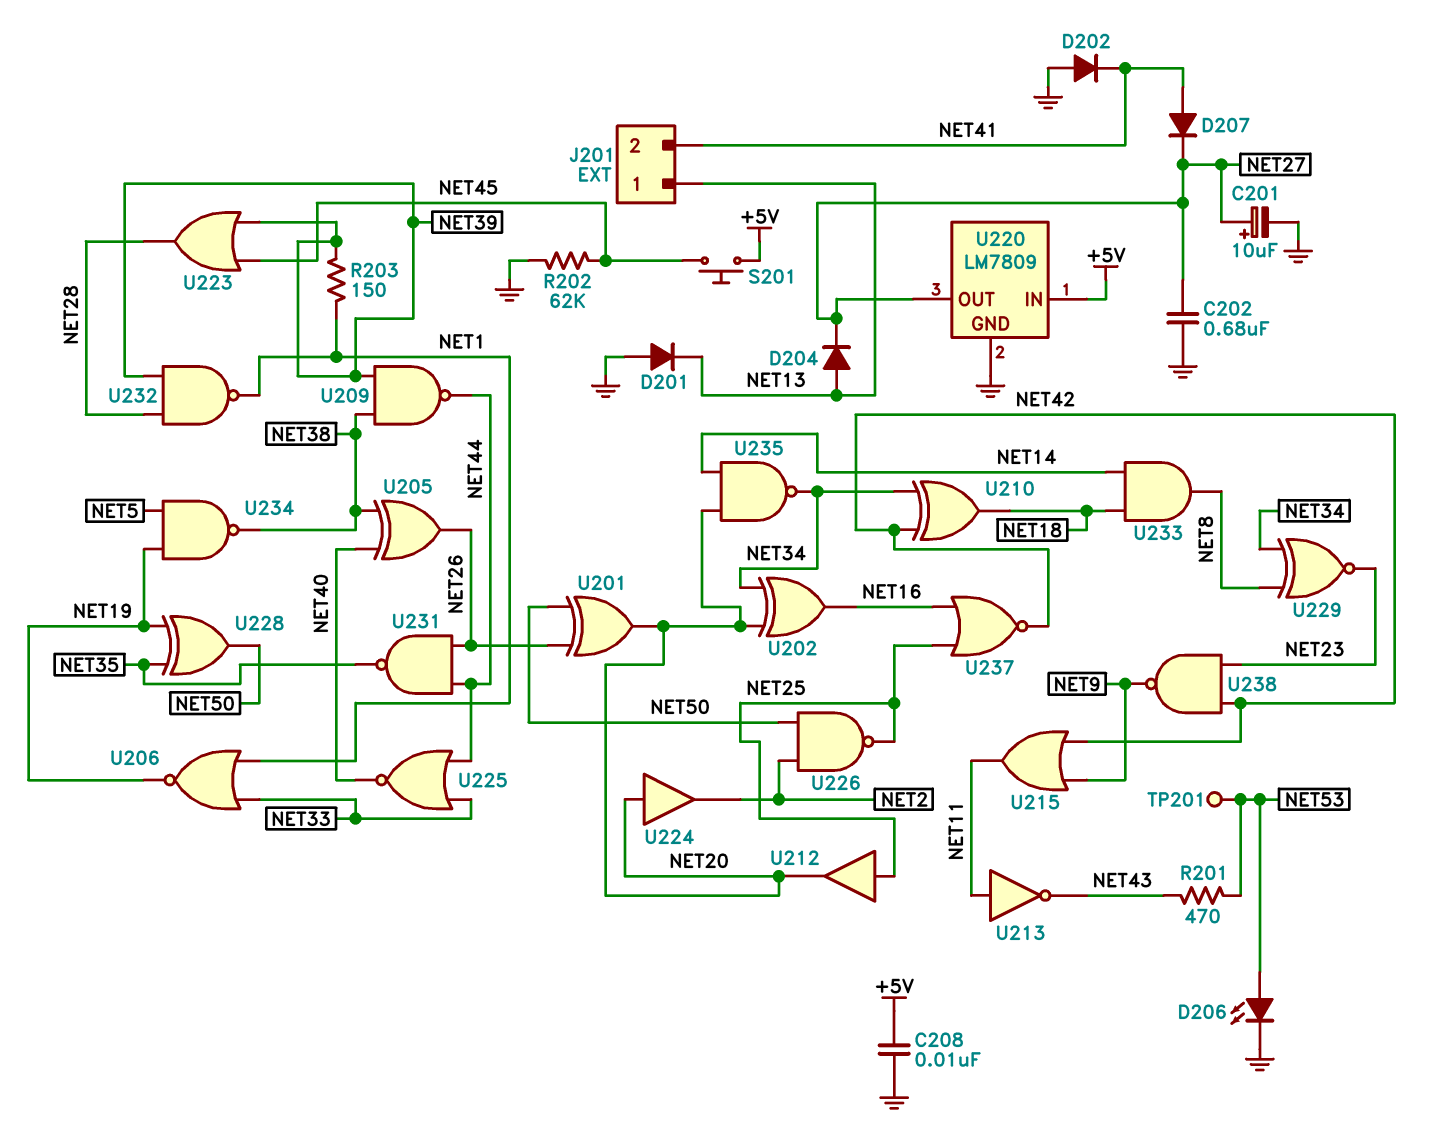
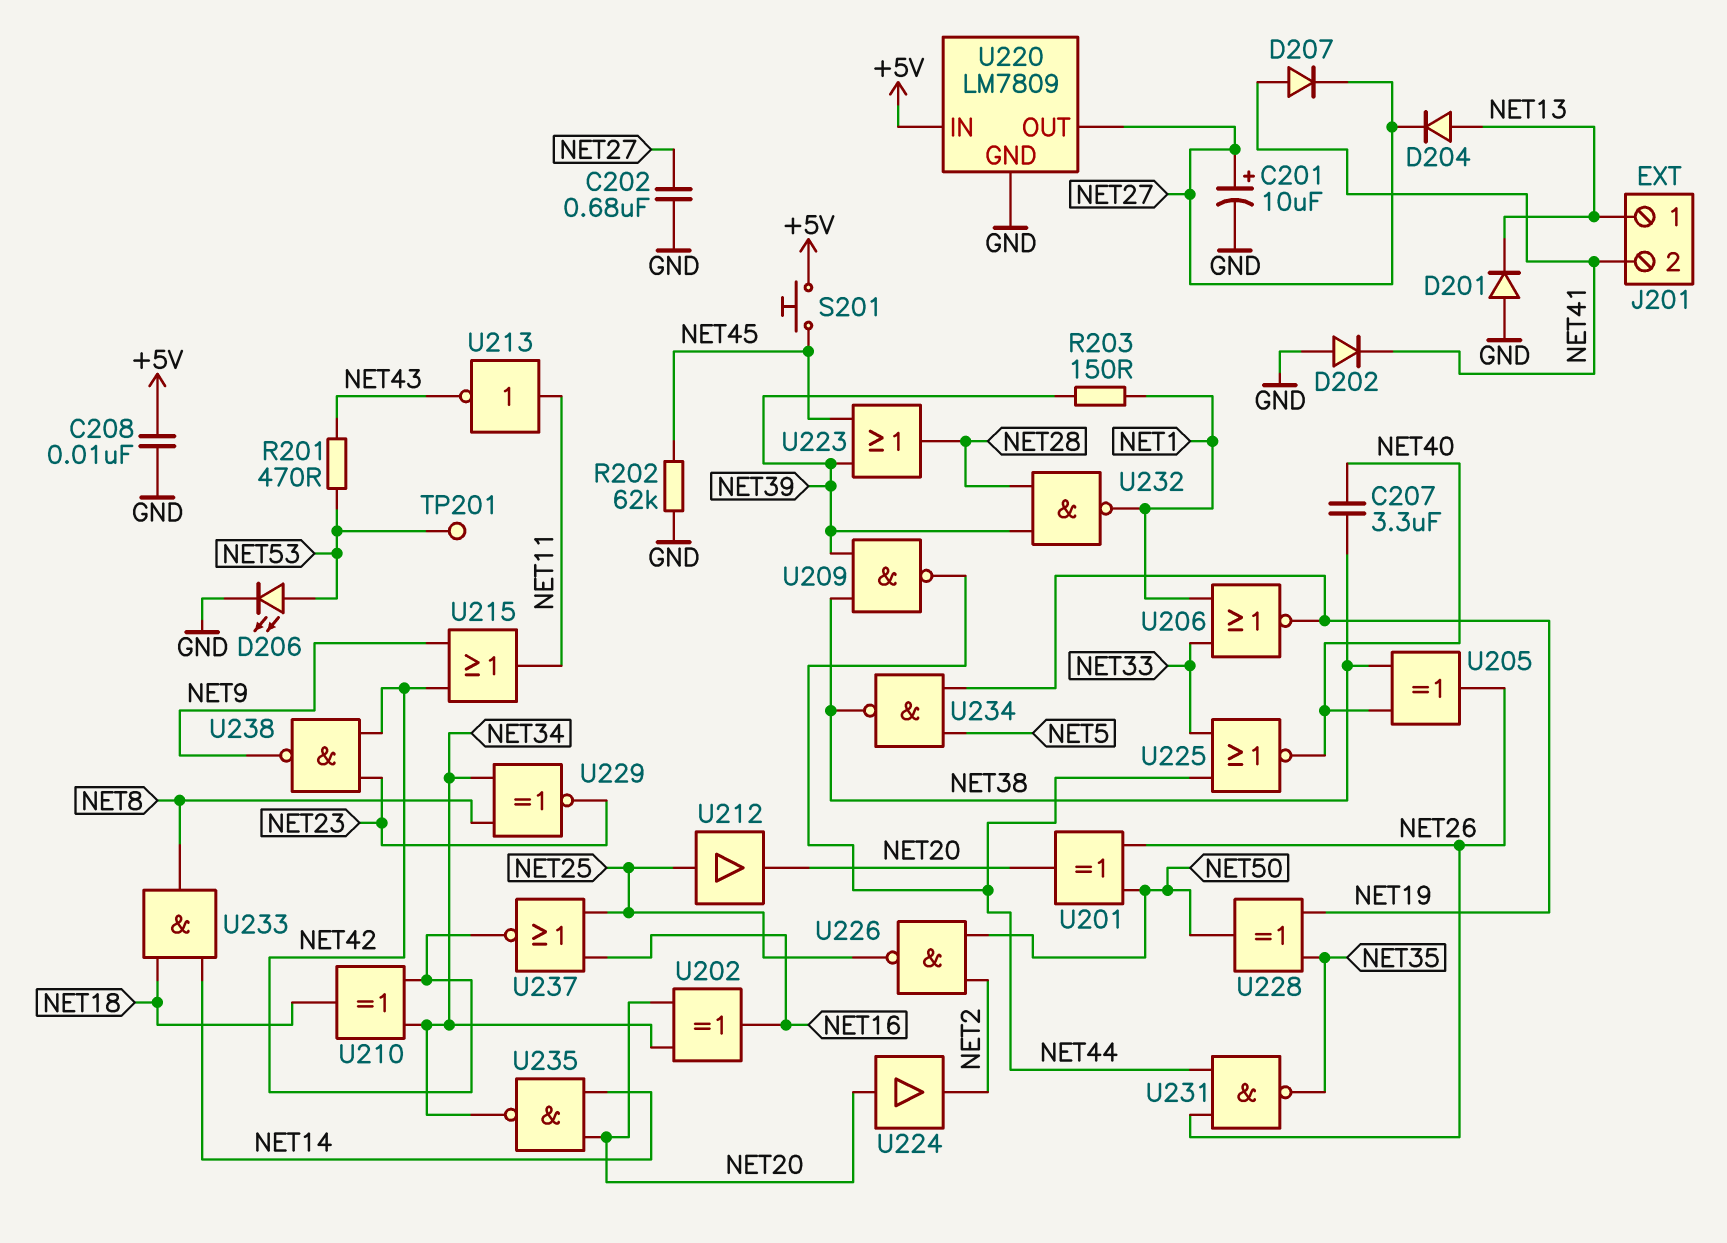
C207: none -> 3.3uF (NET38, NET40)

